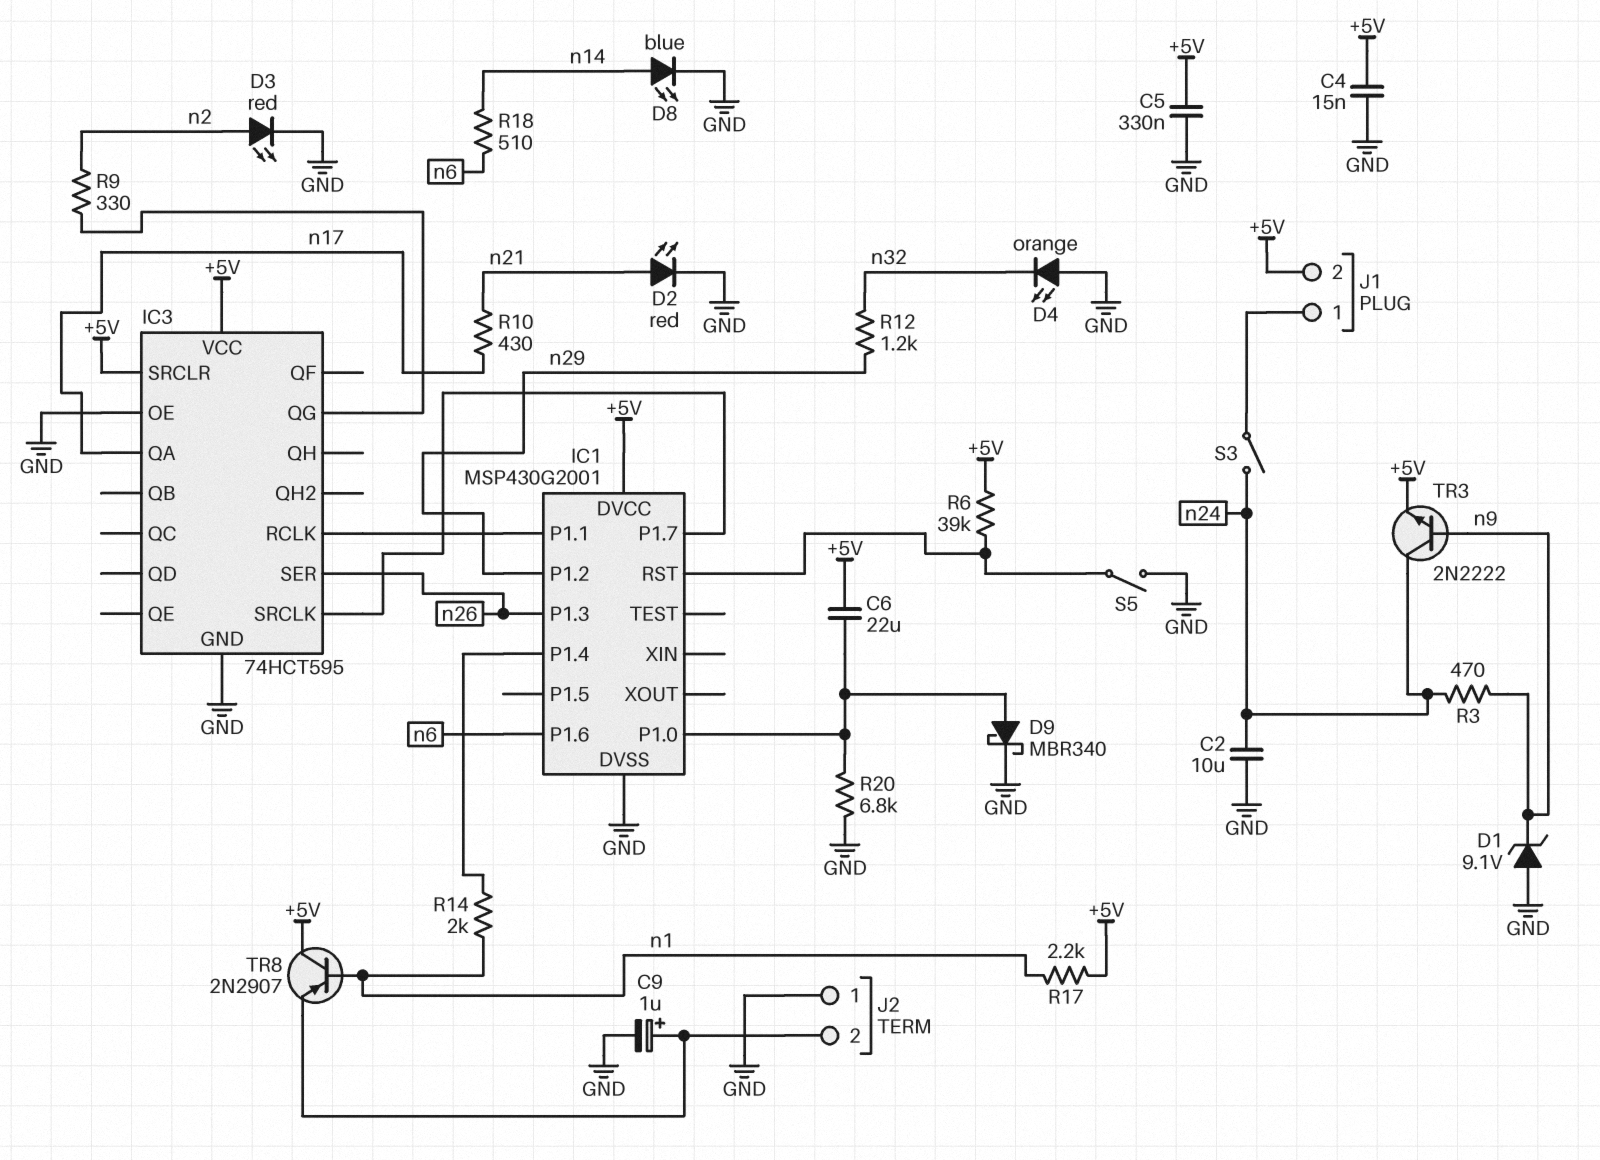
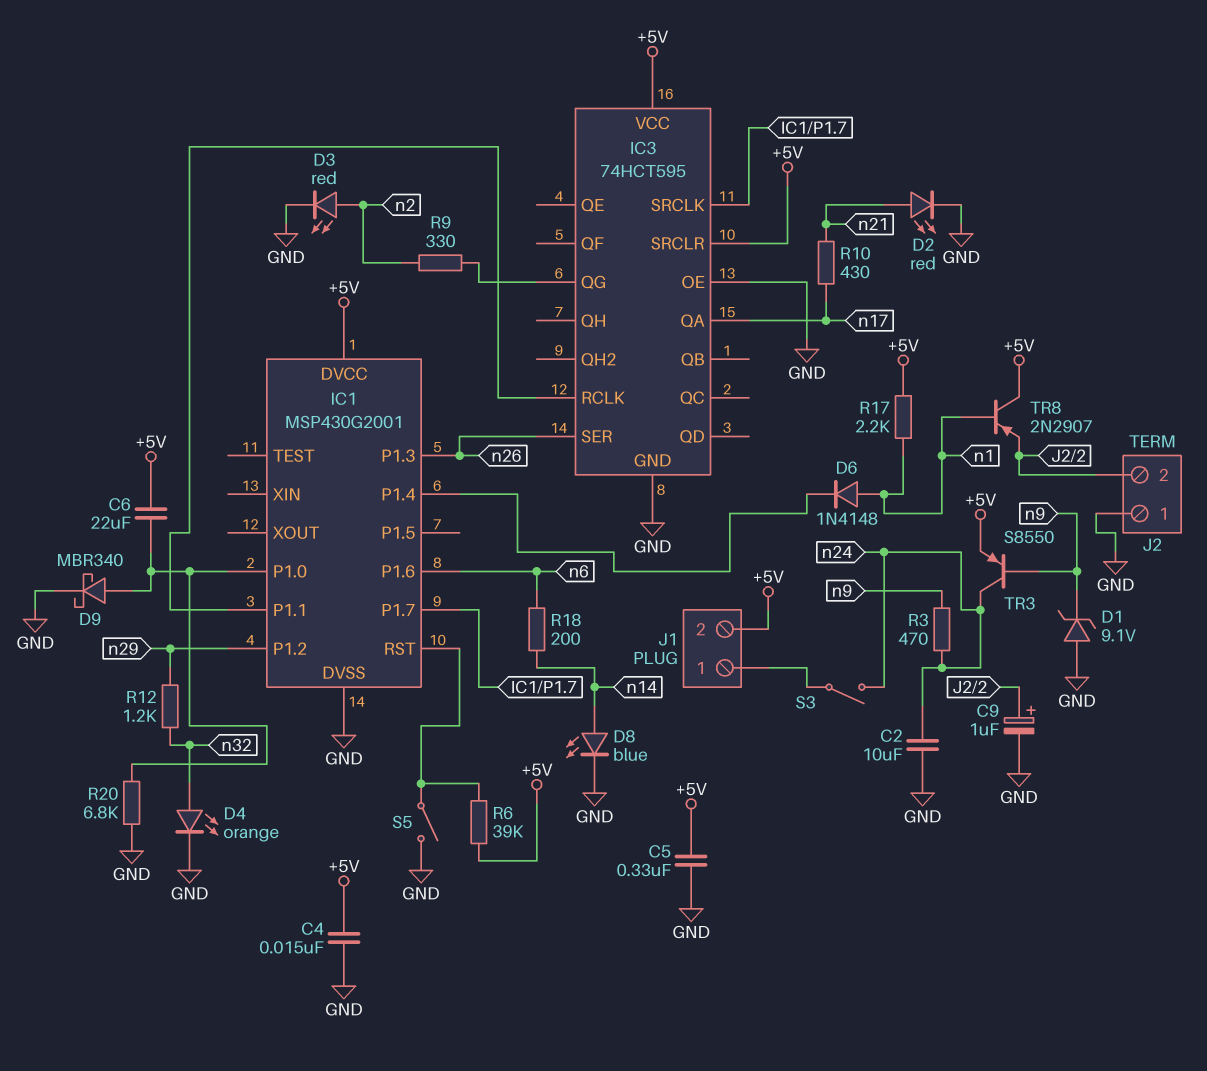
D4: LED orange (A GND, K n32) -> LED orange (A n32, K GND)
D6: none -> diode 1N4148 (A n1, K IC1/P1.4)
R14: 2k (IC1/P1.4, n1) -> none
R18: 510 (n6, n14) -> 200 (n6, n14)
TR3: NPN 2N2222 (B n9, C n24, E +5V) -> PNP S8550 (B n9, C n24, E +5V)

